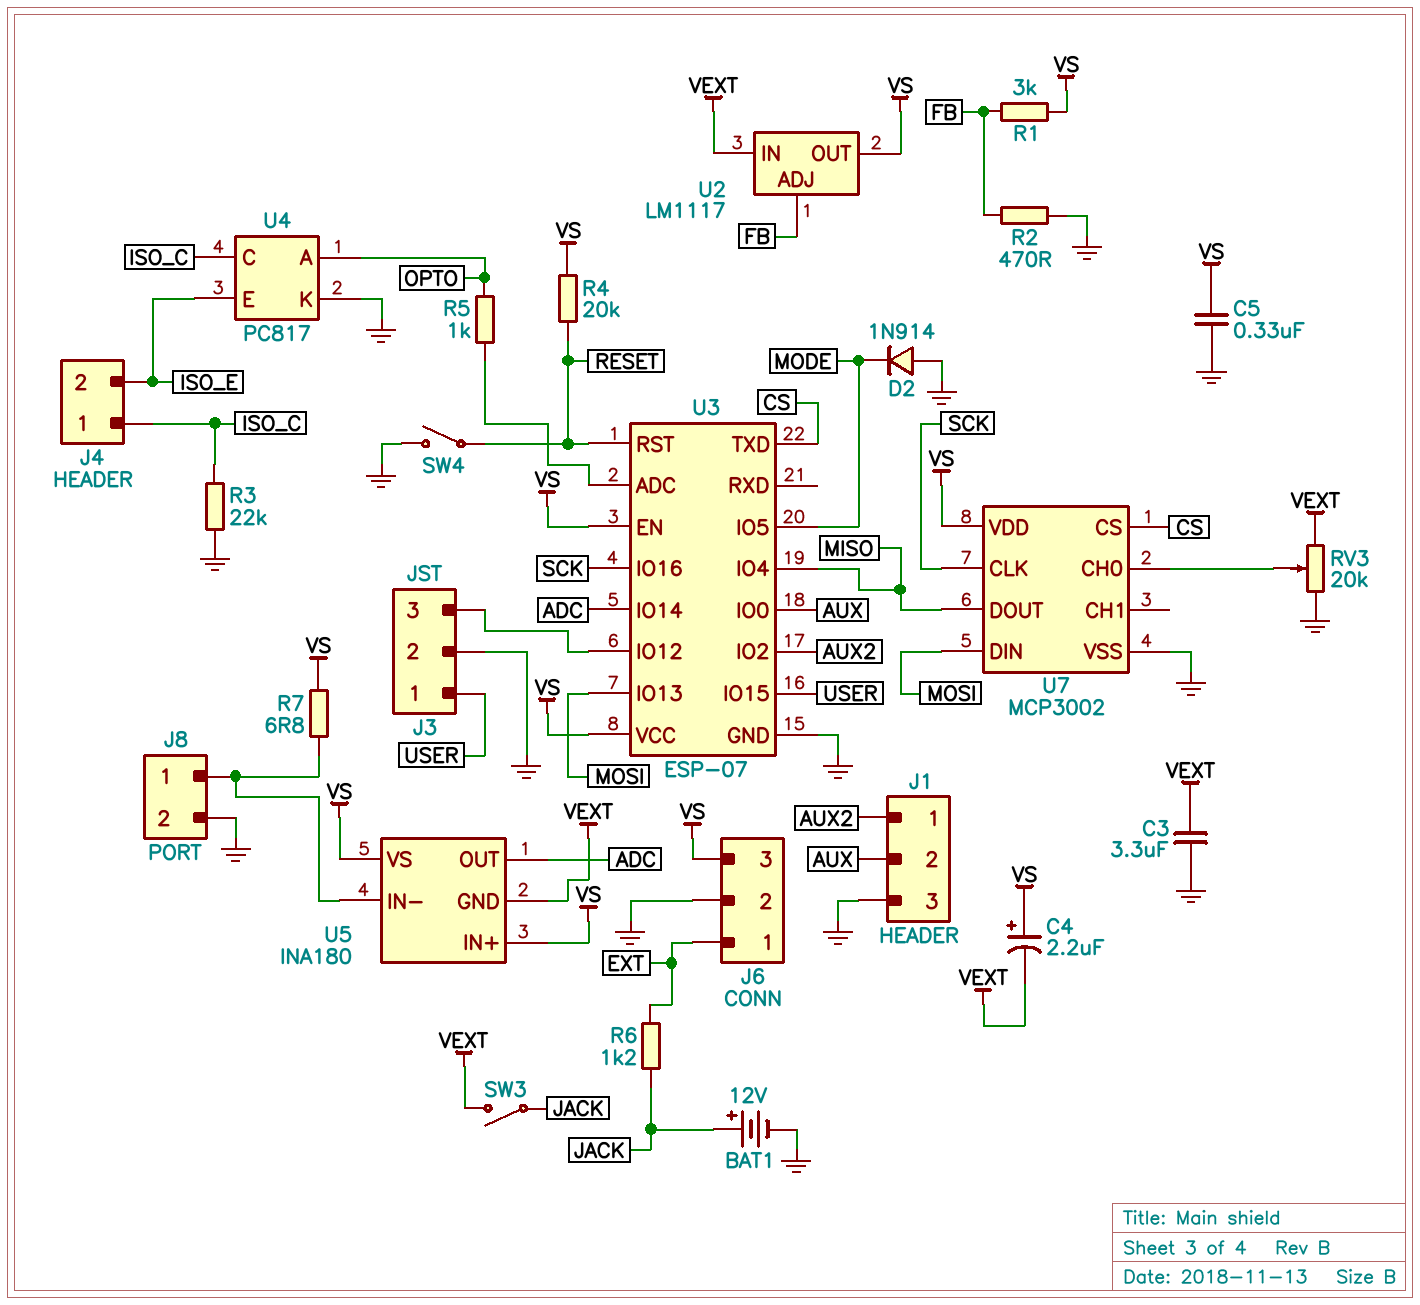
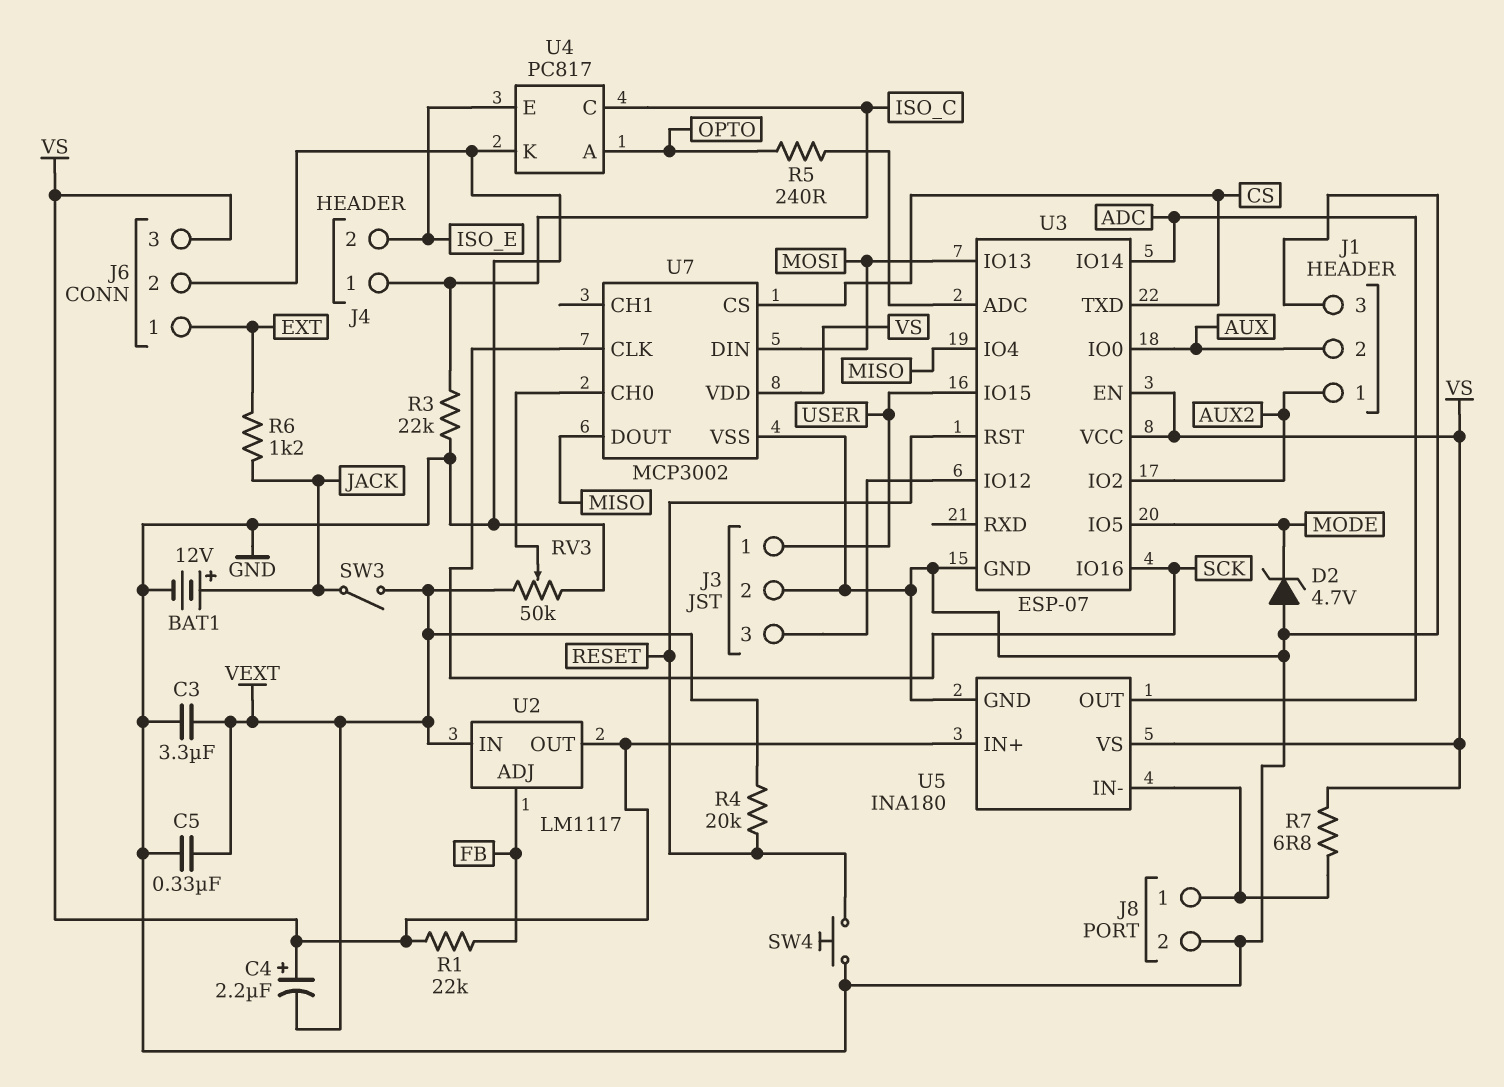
C5: 330nF (GND, VS) -> 330nF (GND, VEXT)
D2: diode 1N914 (A GND, K MODE) -> zener 4.7V (A GND, K MODE)
R1: 3k (FB, VS) -> 22k (FB, VS)
R2: 470 (FB, GND) -> none
R4: 20k (RESET, VS) -> 20k (RESET, VEXT)
R5: 1k (OPTO, U3/ADC) -> 240 (OPTO, U3/ADC)
RV3: 20k (GND, VEXT, wiper U7/CH0) -> 50k (GND, VEXT, wiper U7/CH0)
SW4: switch (GND, RESET) -> button (GND, RESET)
U5 pin GND: VEXT -> GND

